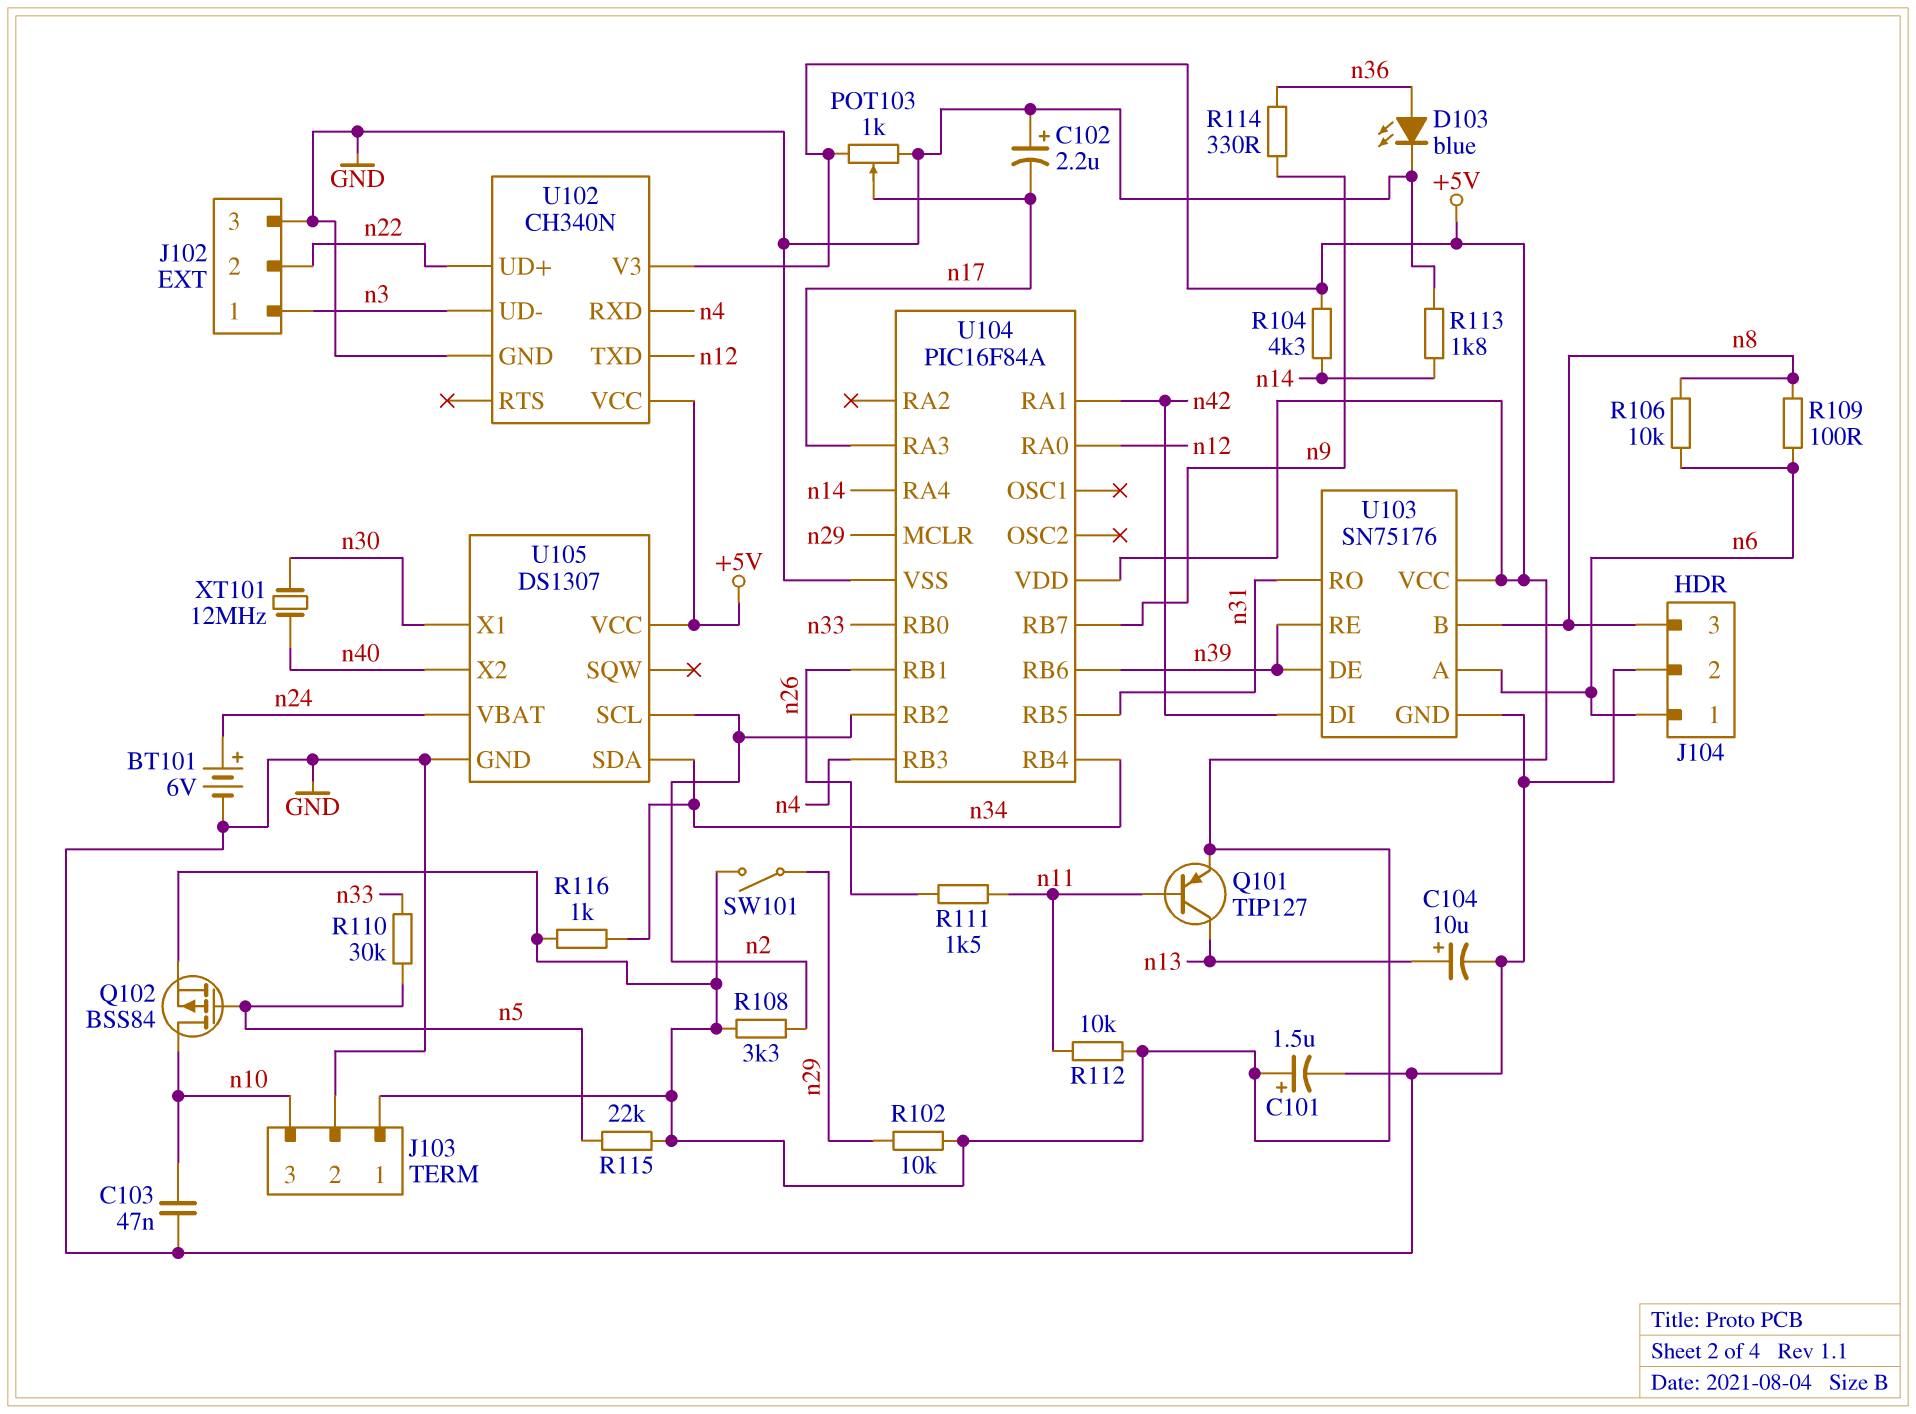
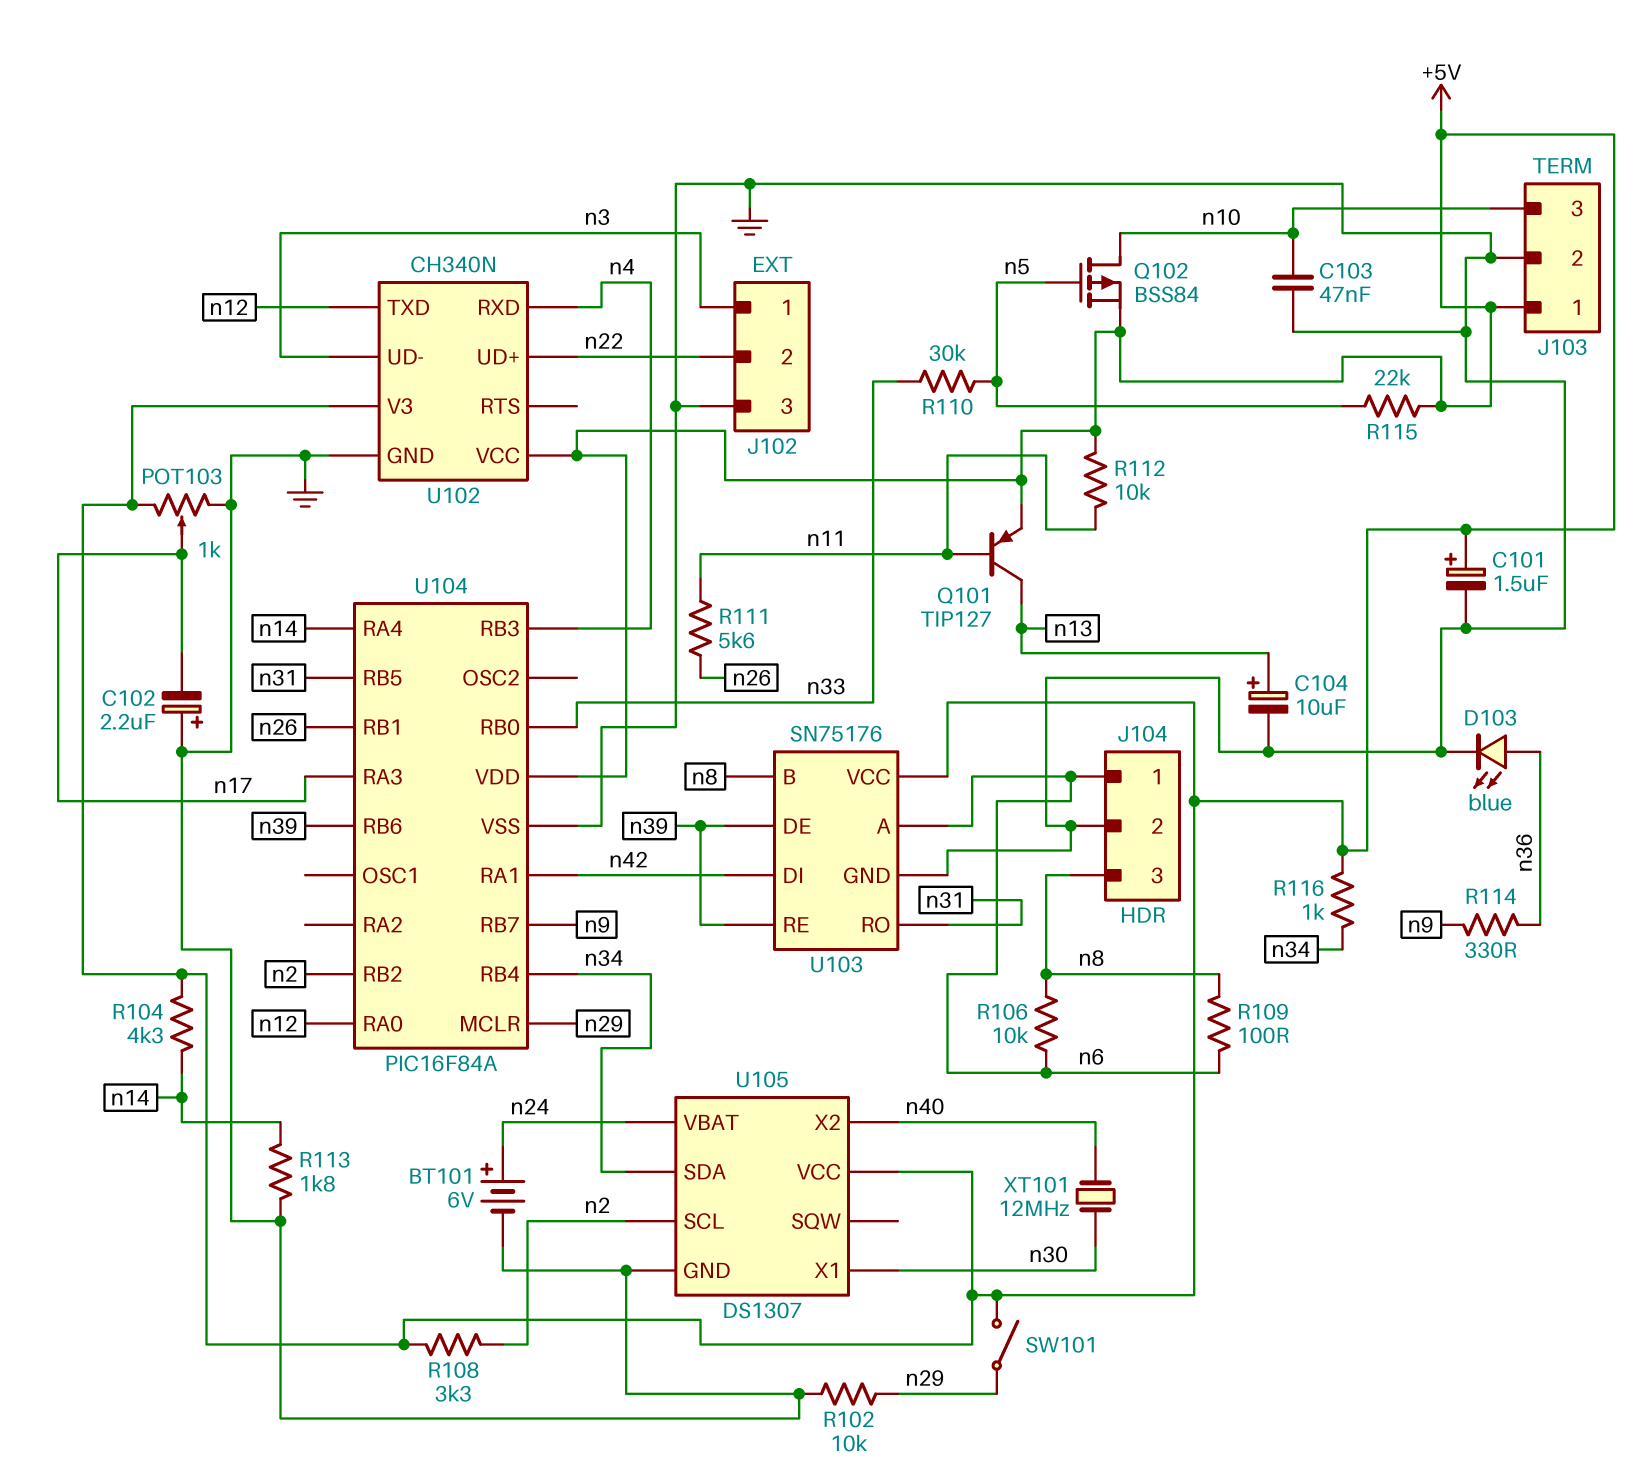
R102: 10k (+5V, n29) -> 10k (GND, n29)
R111: 1.5k (n11, n26) -> 5.6k (n11, n26)

